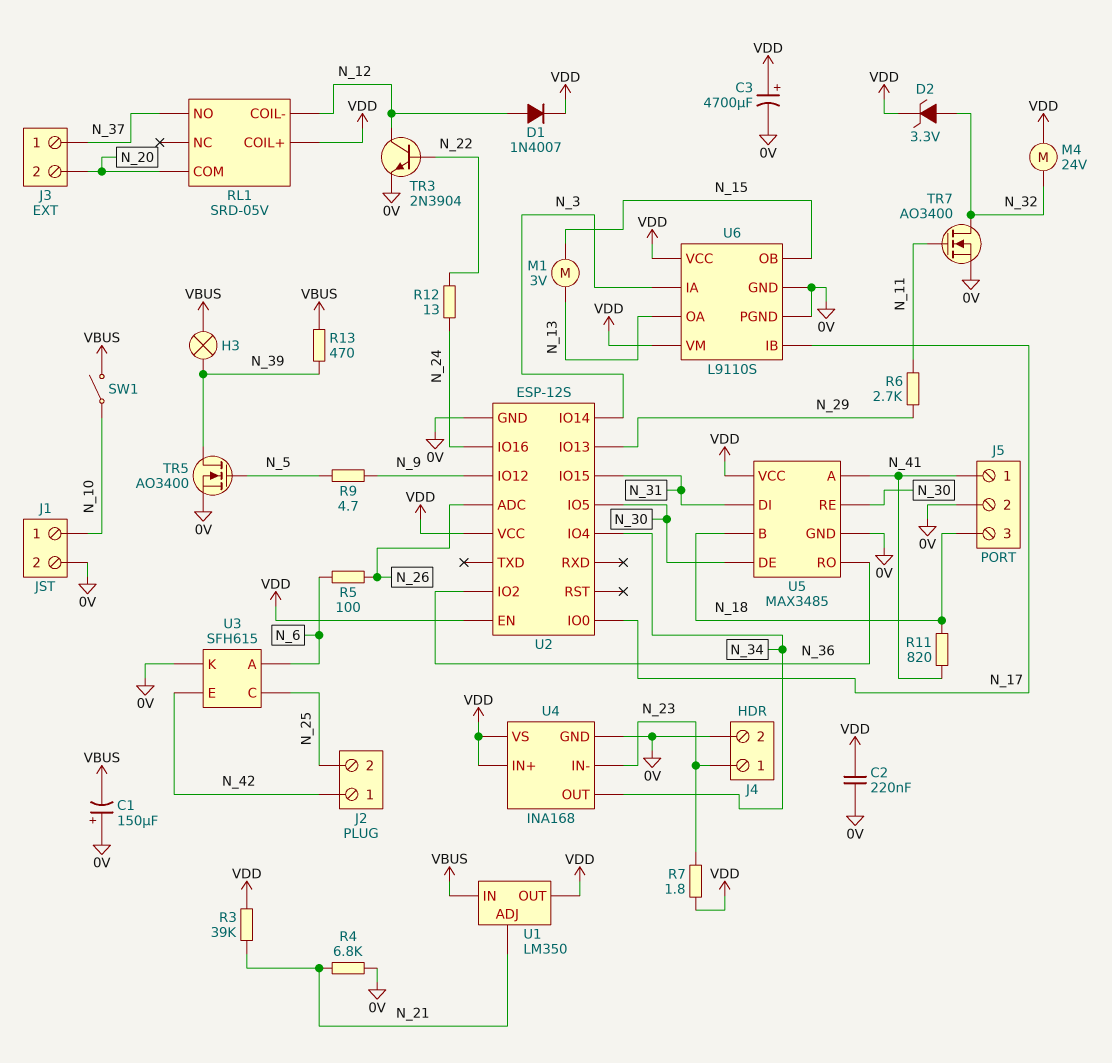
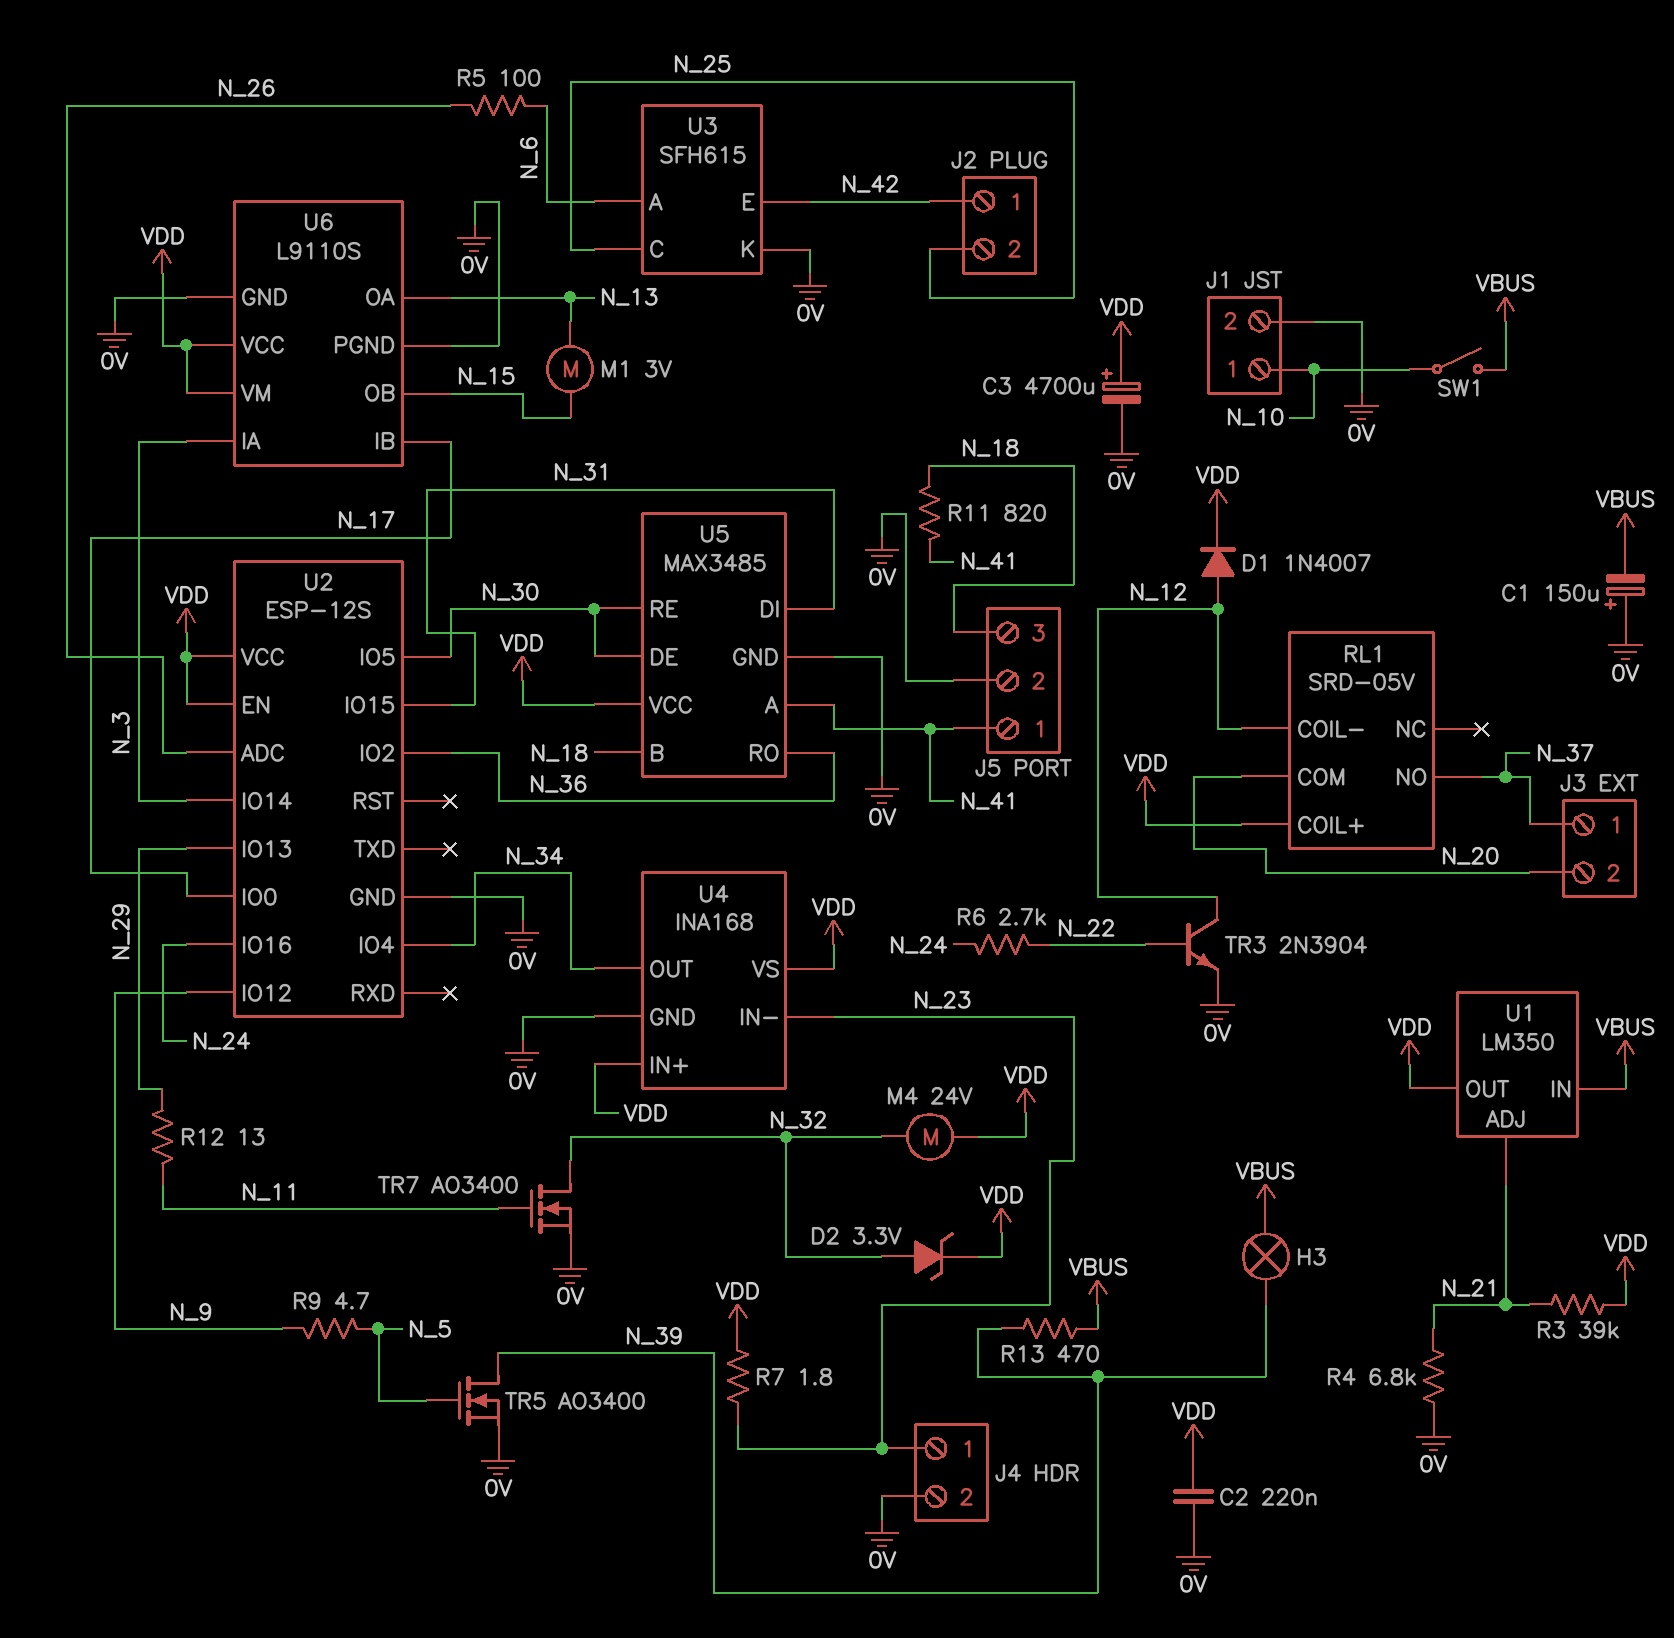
R6: 2.7k (N_11, N_29) -> 2.7k (N_22, N_24)
R12: 13 (N_22, N_24) -> 13 (N_11, N_29)

